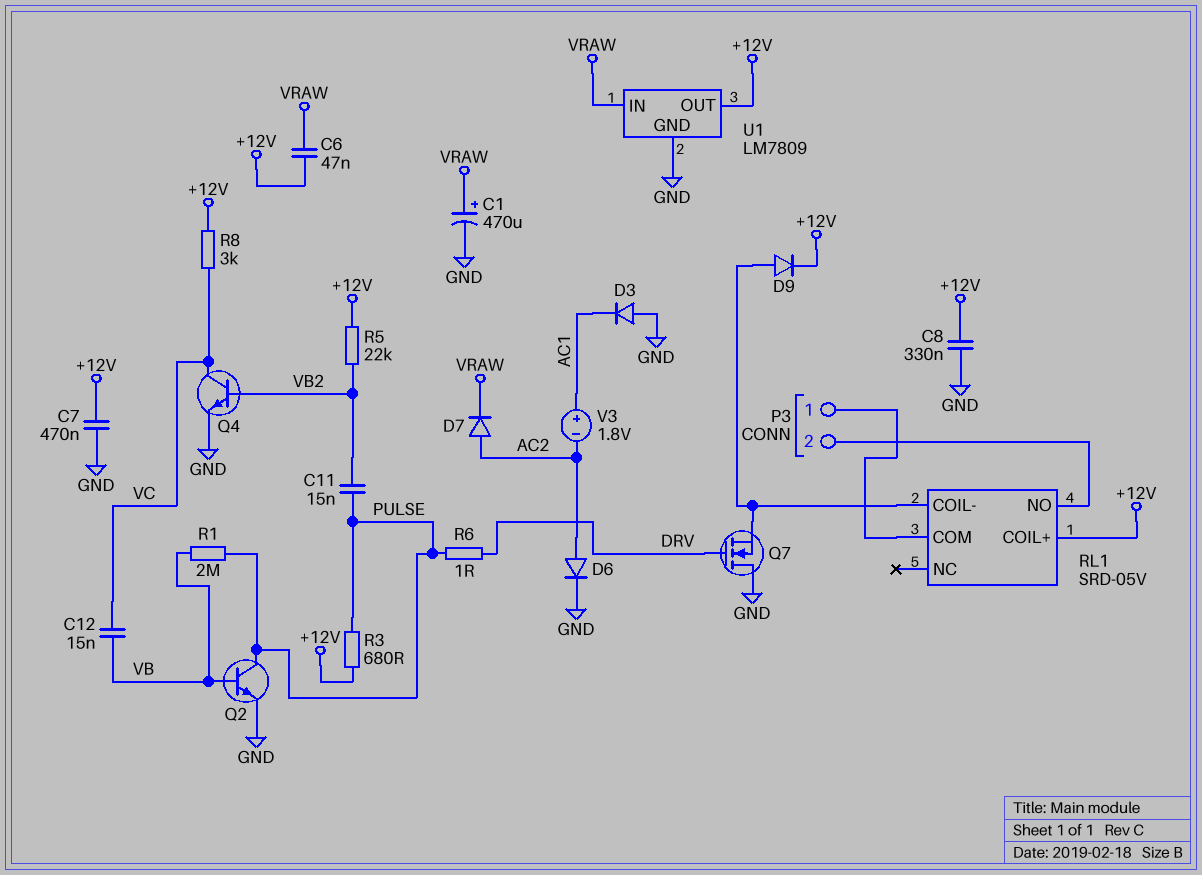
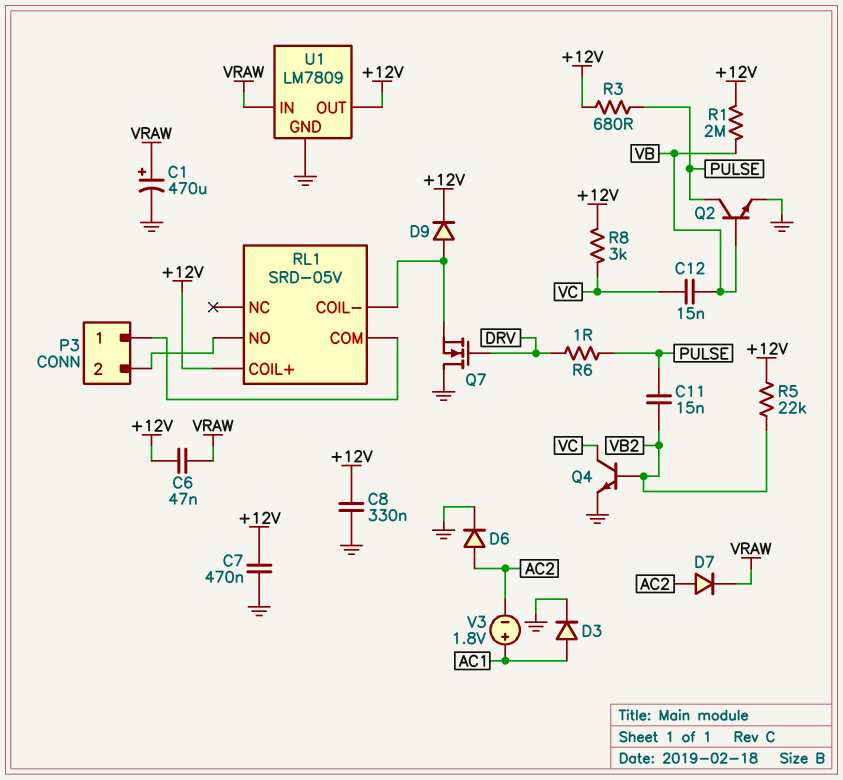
D3: diode (A GND, K AC1) -> diode (A AC1, K GND)
R1: 2M (PULSE, VB) -> 2M (+12V, VB)

